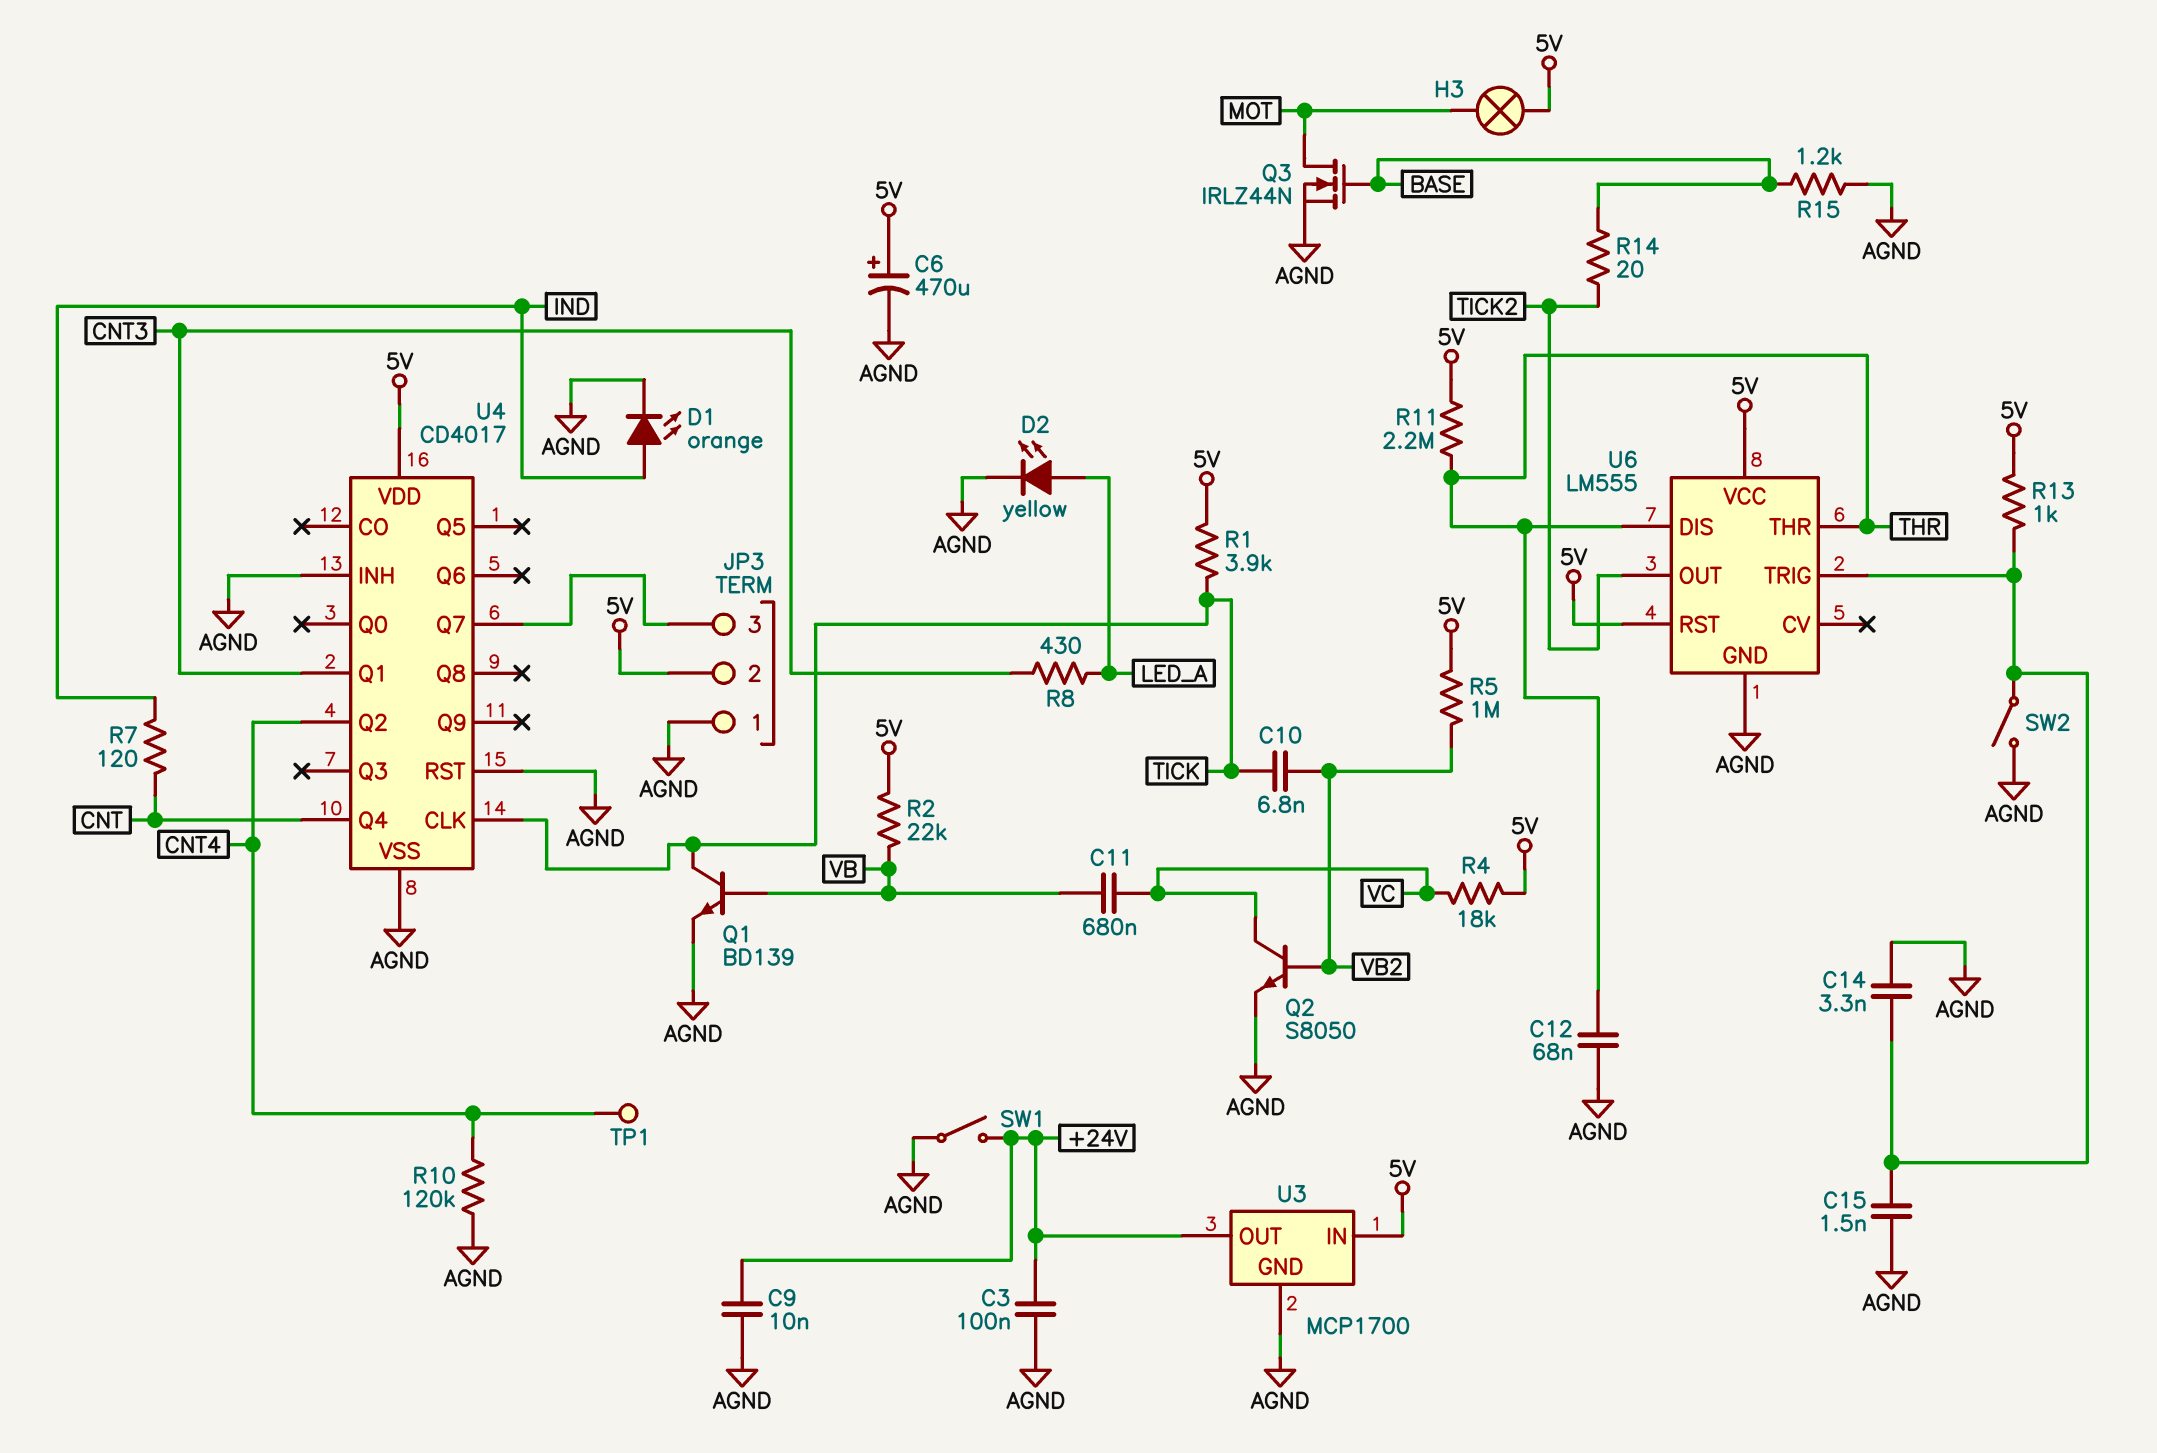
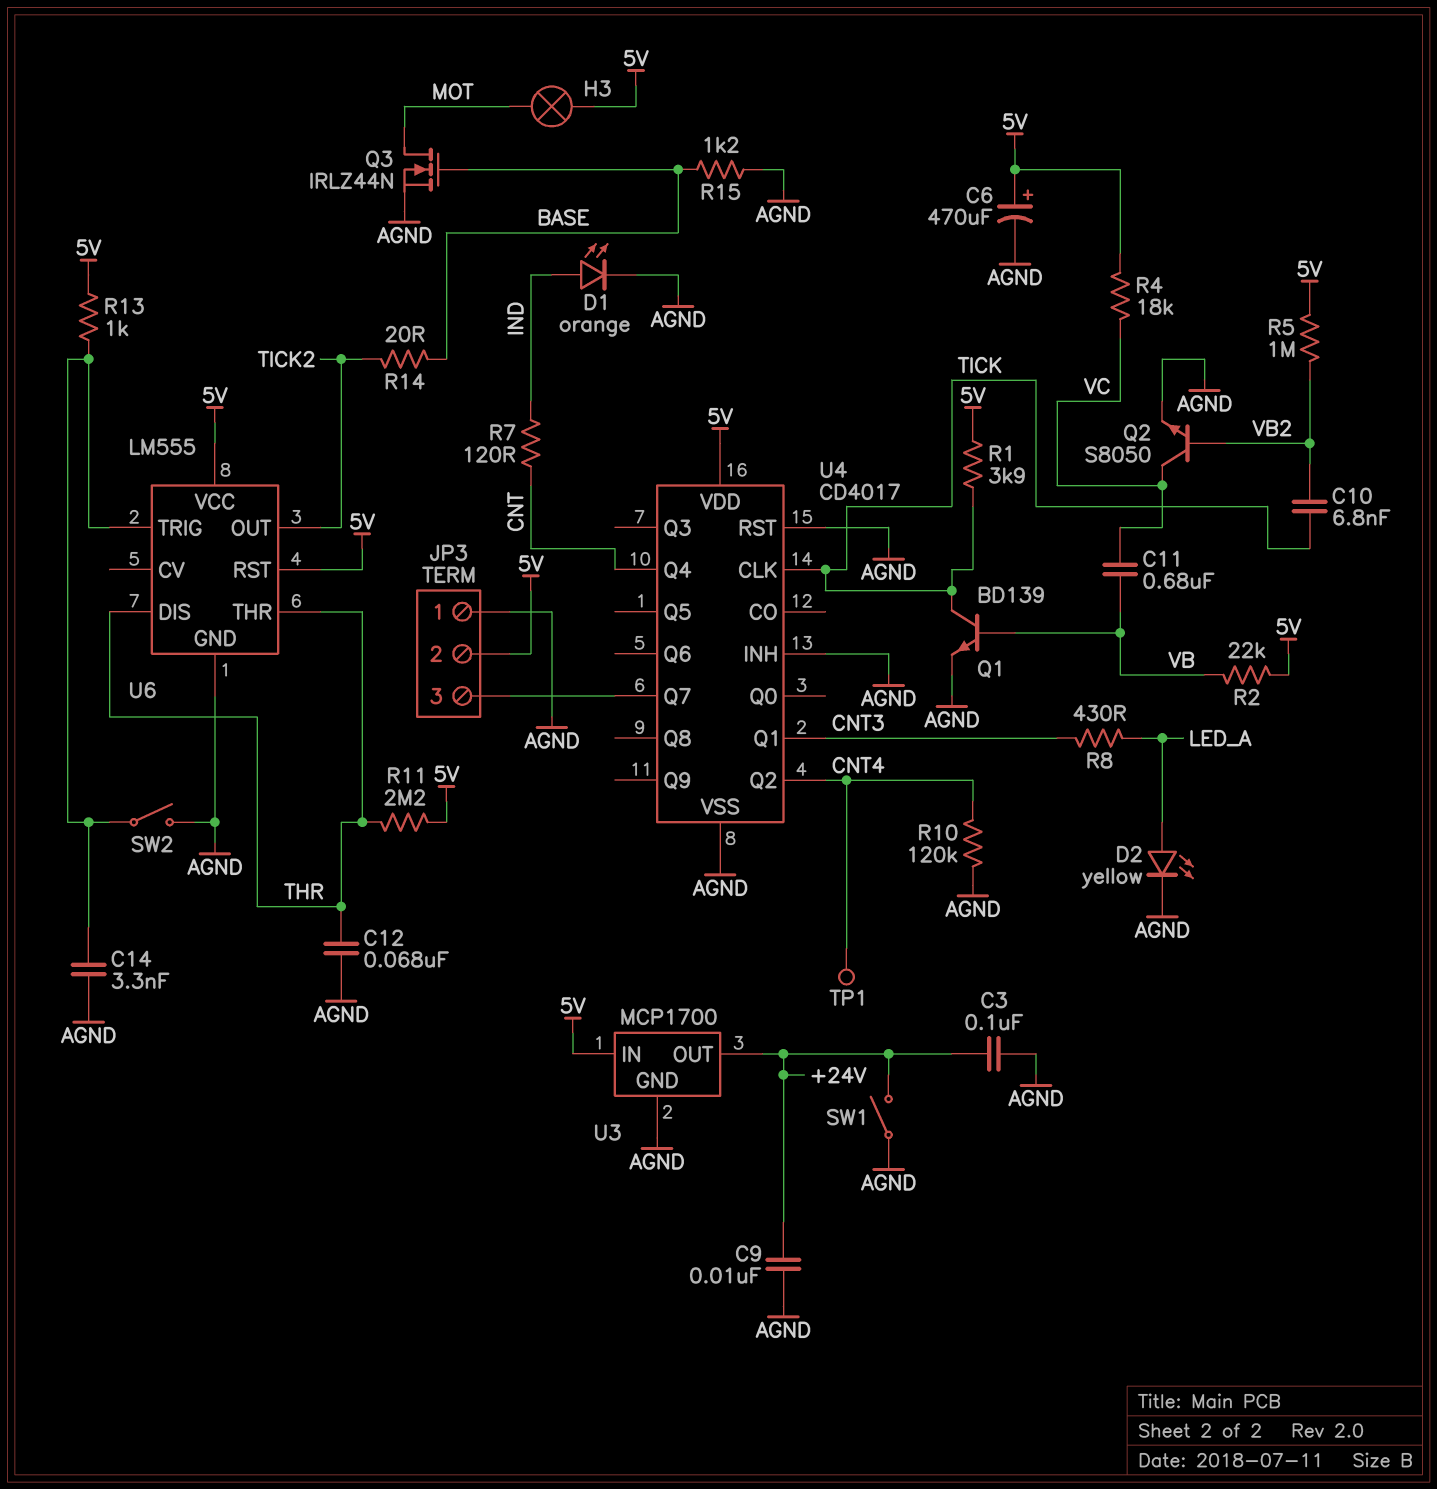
C15: 1.5nF (AGND, U6/TRIG) -> none

